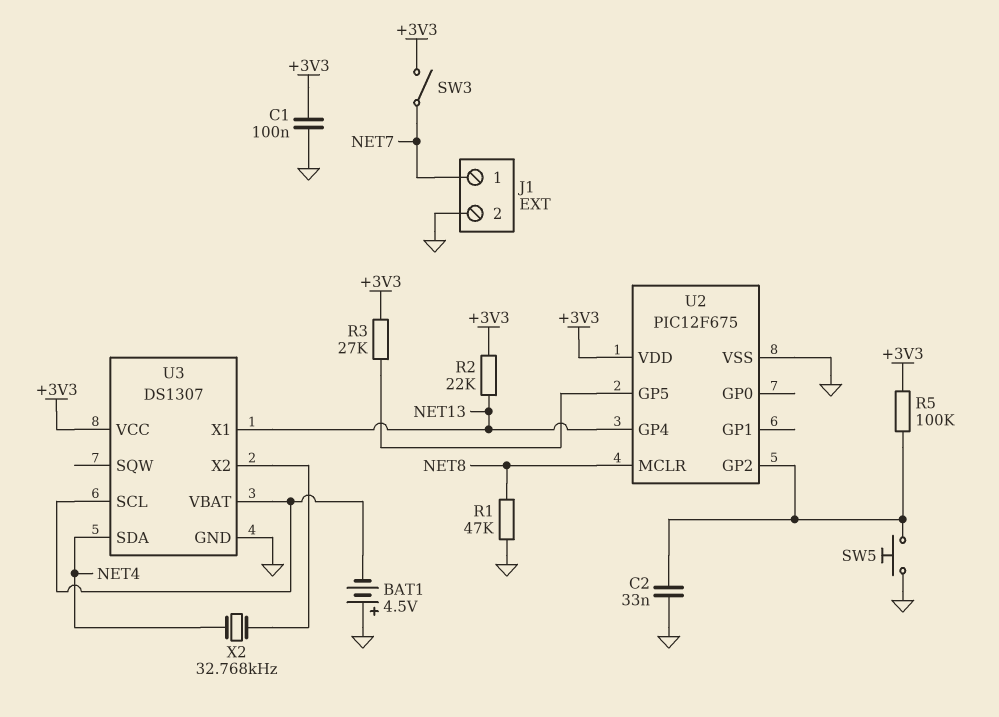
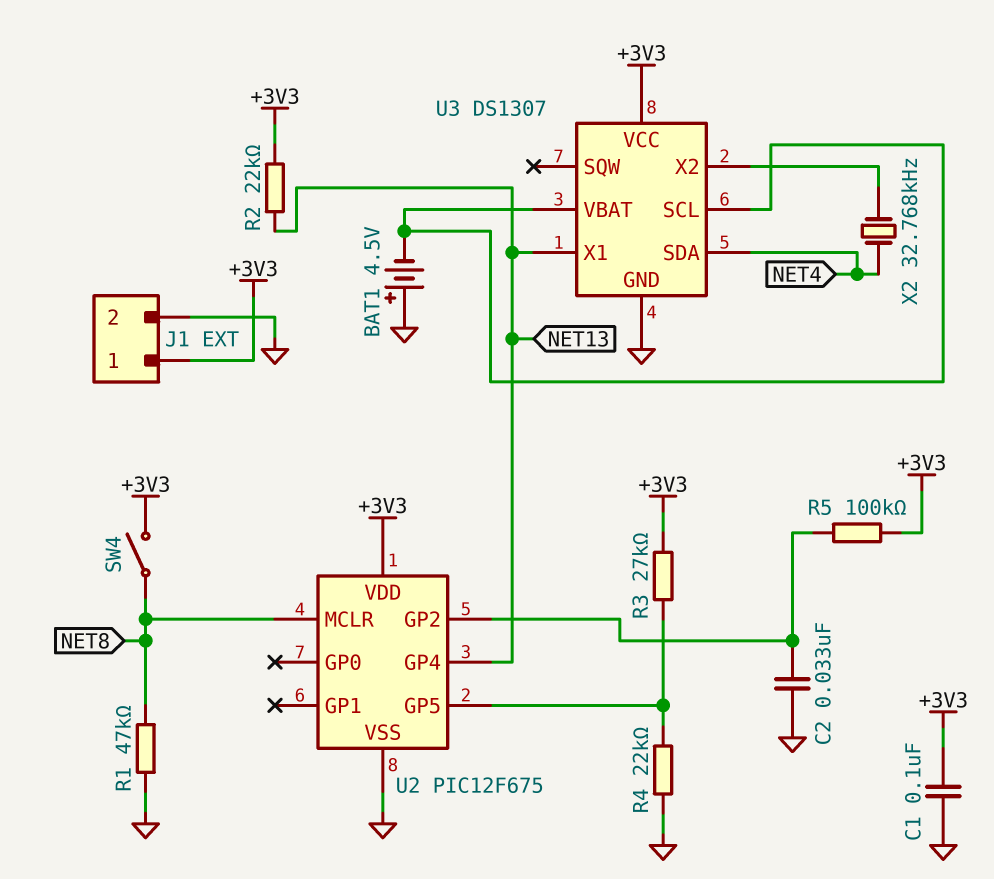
J1 pin 1: NET7 -> +3V3
R4: none -> 22k (GND, U2/GP5)
SW3: switch (+3V3, NET7) -> none
SW4: none -> switch (+3V3, NET8)
SW5: button (GND, U2/GP2) -> none

